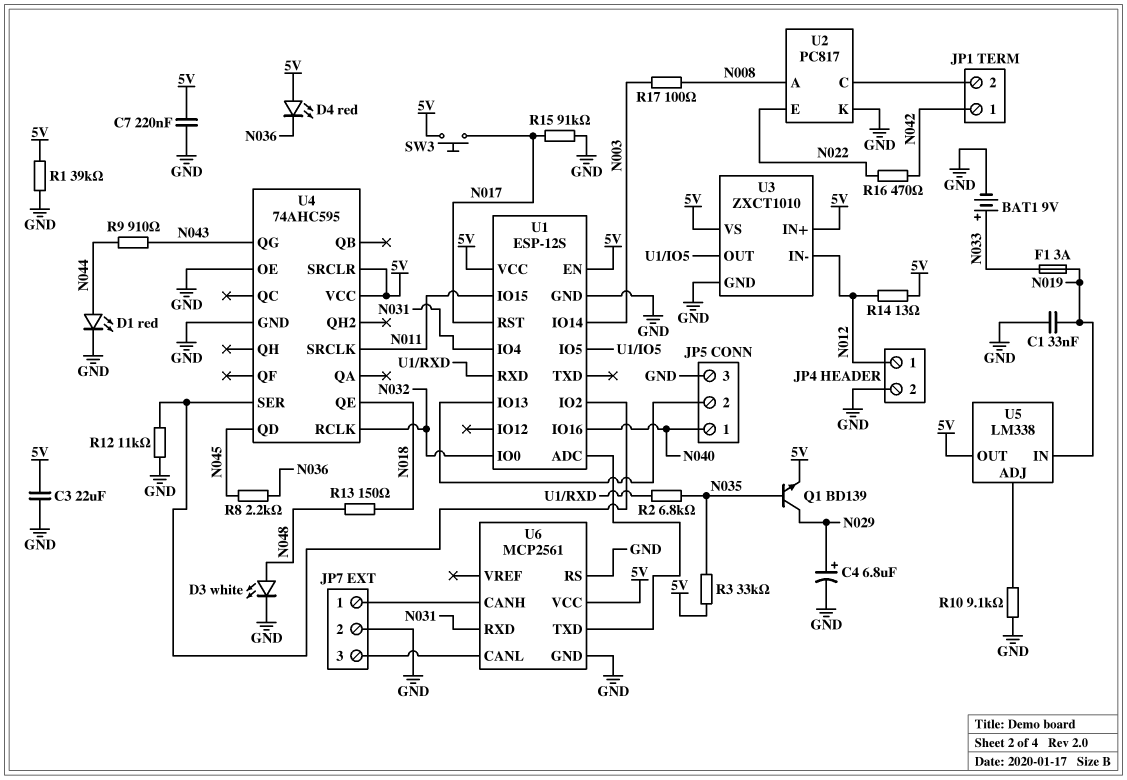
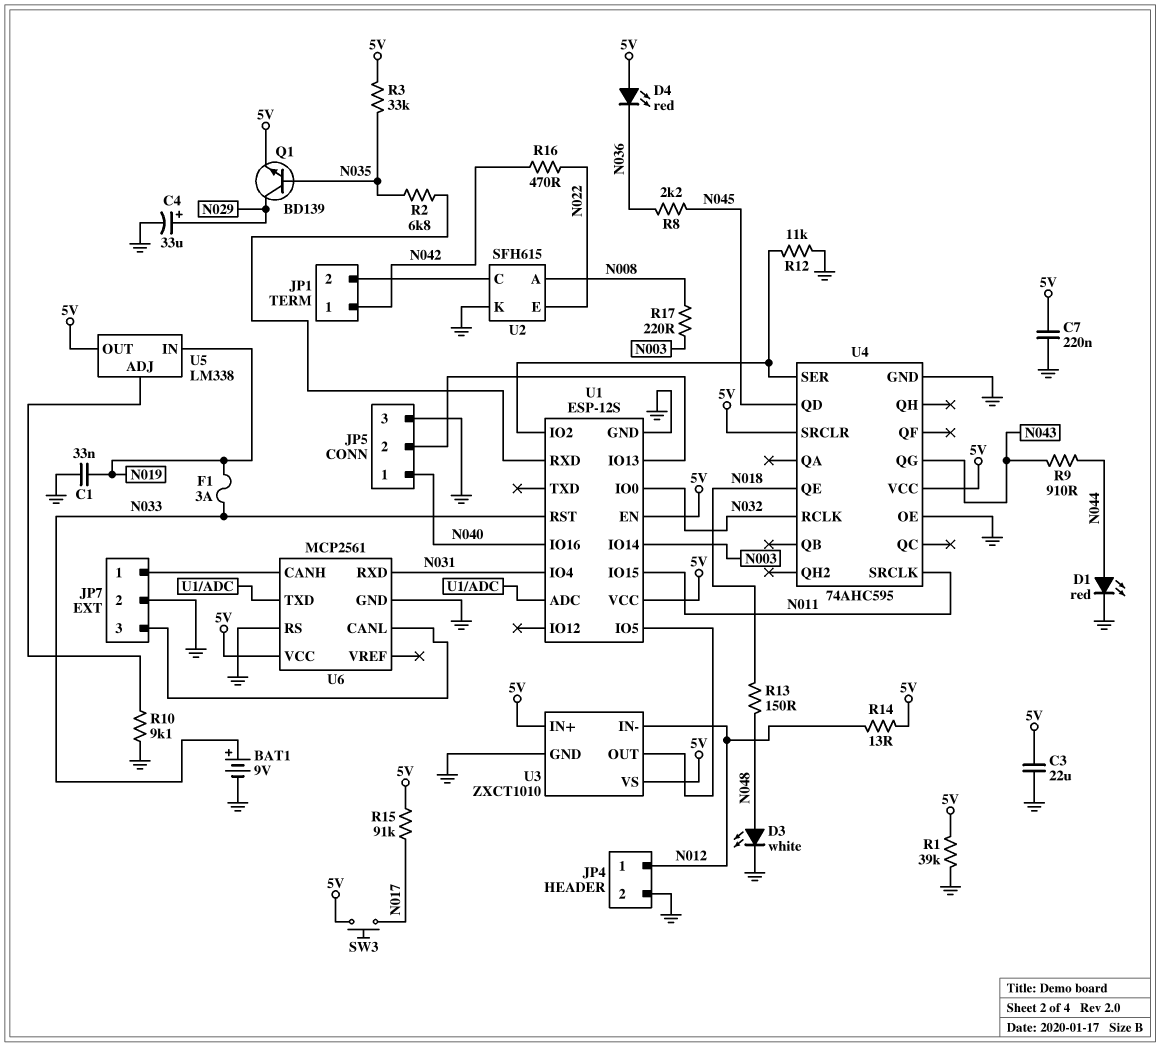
C4: 6.8uF (plus N029, minus GND) -> 33uF (plus N029, minus GND)
R15: 91k (GND, N017) -> 91k (5V, N017)
R17: 100 (N003, N008) -> 220 (N003, N008)
U1 pin RST: N017 -> N033
U2: PC817 -> SFH615

